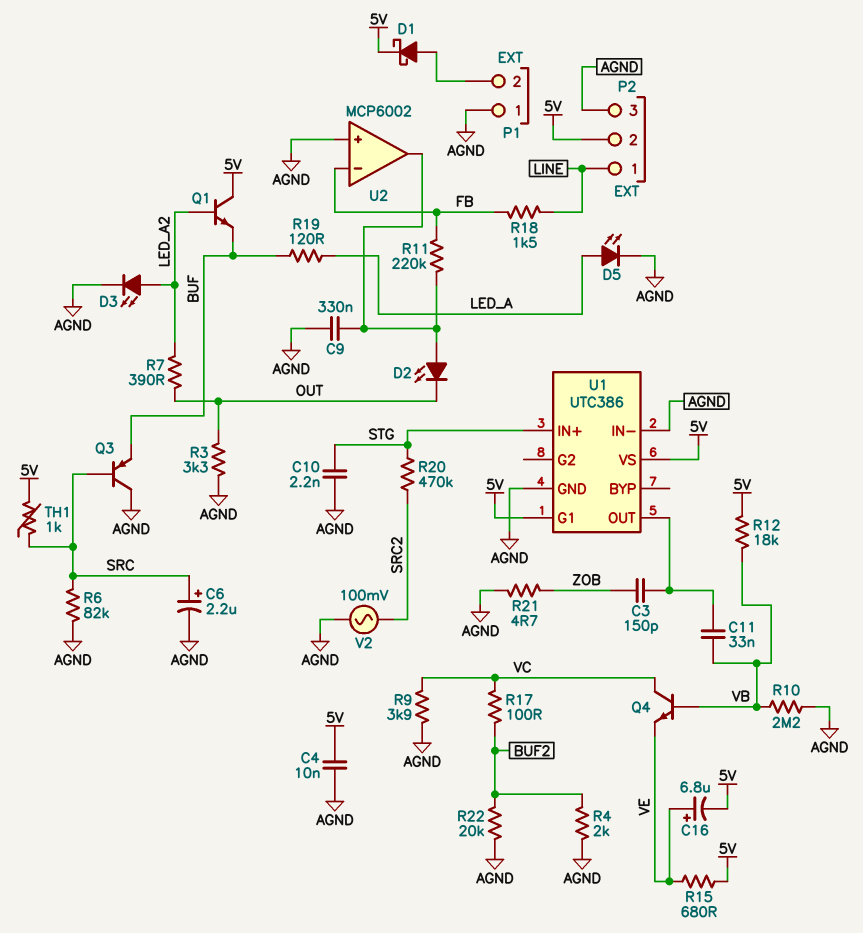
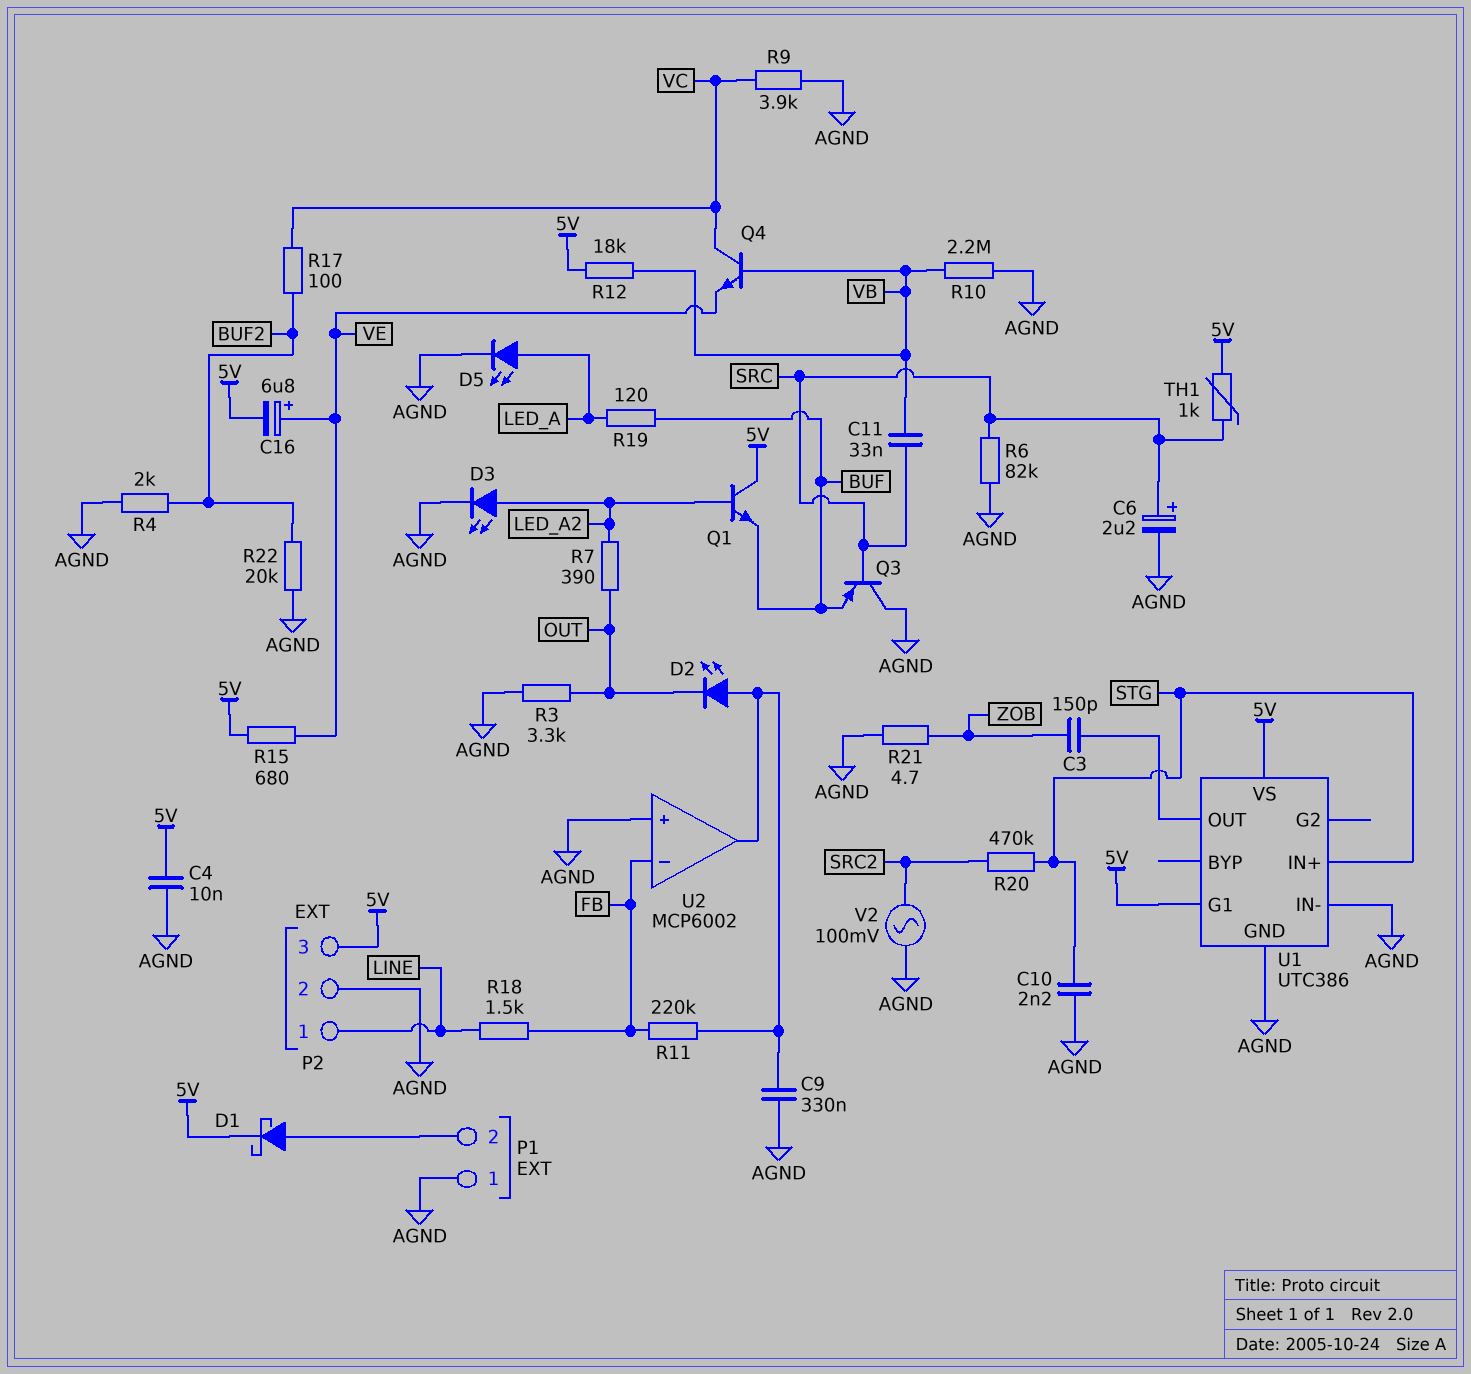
C11: 33nF (U1/OUT, VB) -> 33nF (SRC, VB)
P2 pin 2: 5V -> AGND
P2 pin 3: AGND -> 5V

